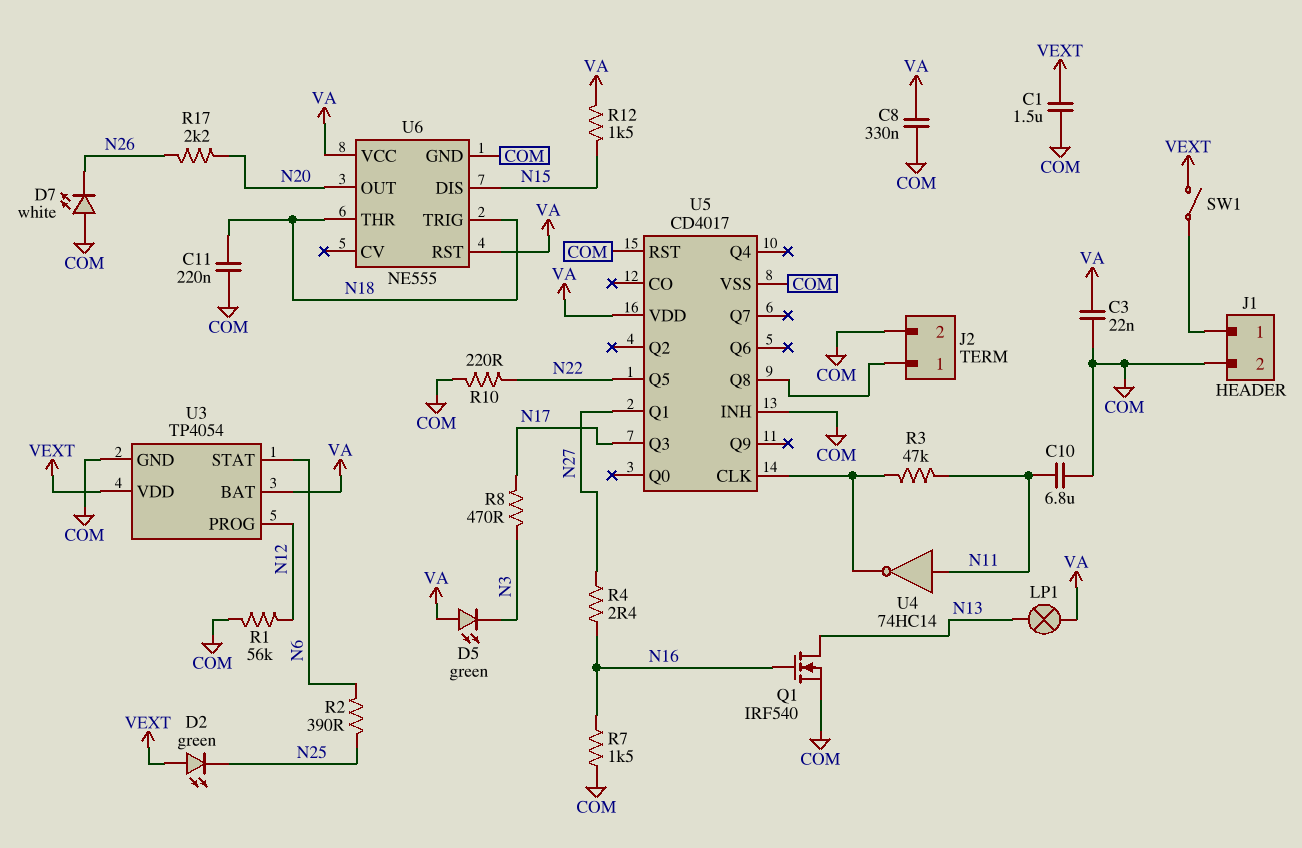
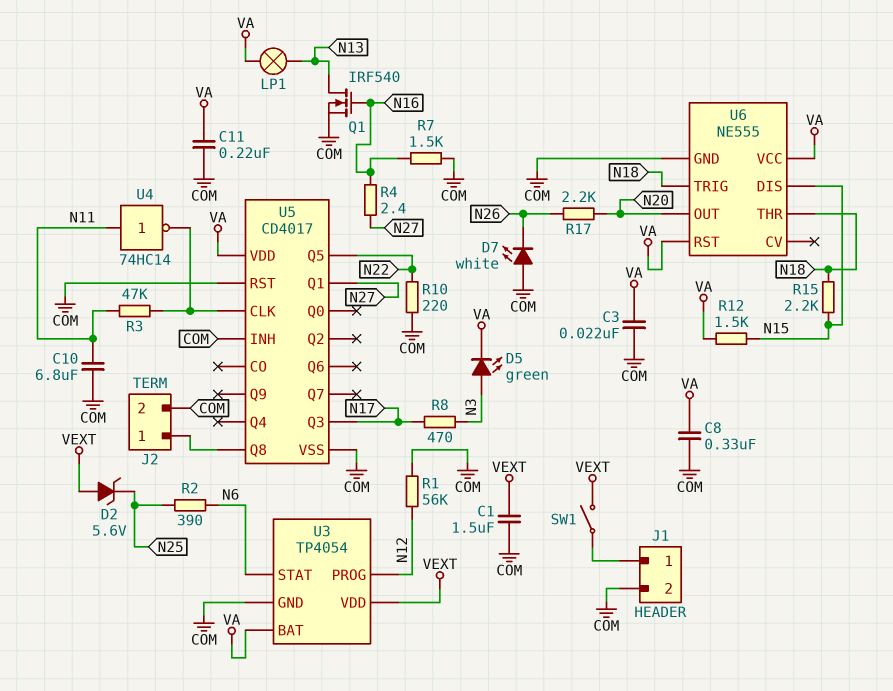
C11: 220nF (COM, N18) -> 220nF (COM, VA)
D2: LED green (A VEXT, K N25) -> zener 5.6V (A VEXT, K N25)
D5: LED green (A VA, K N3) -> LED green (A N3, K VA)
R15: none -> 2.2k (N15, N18)

